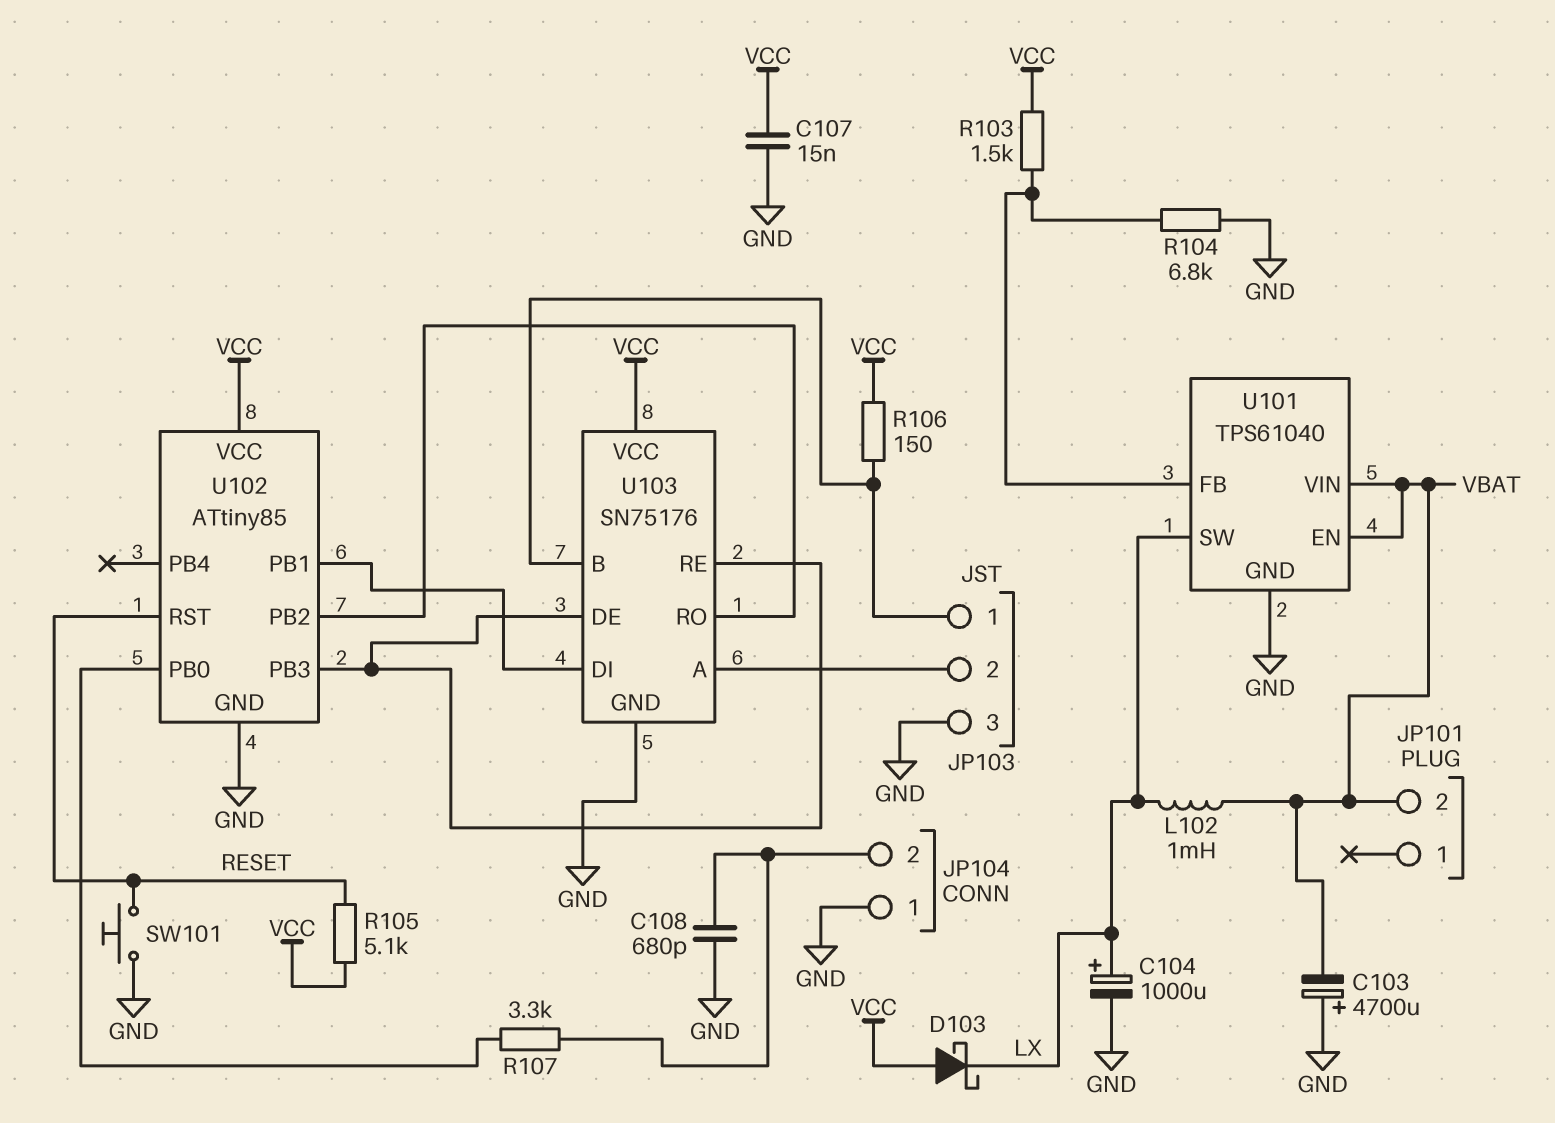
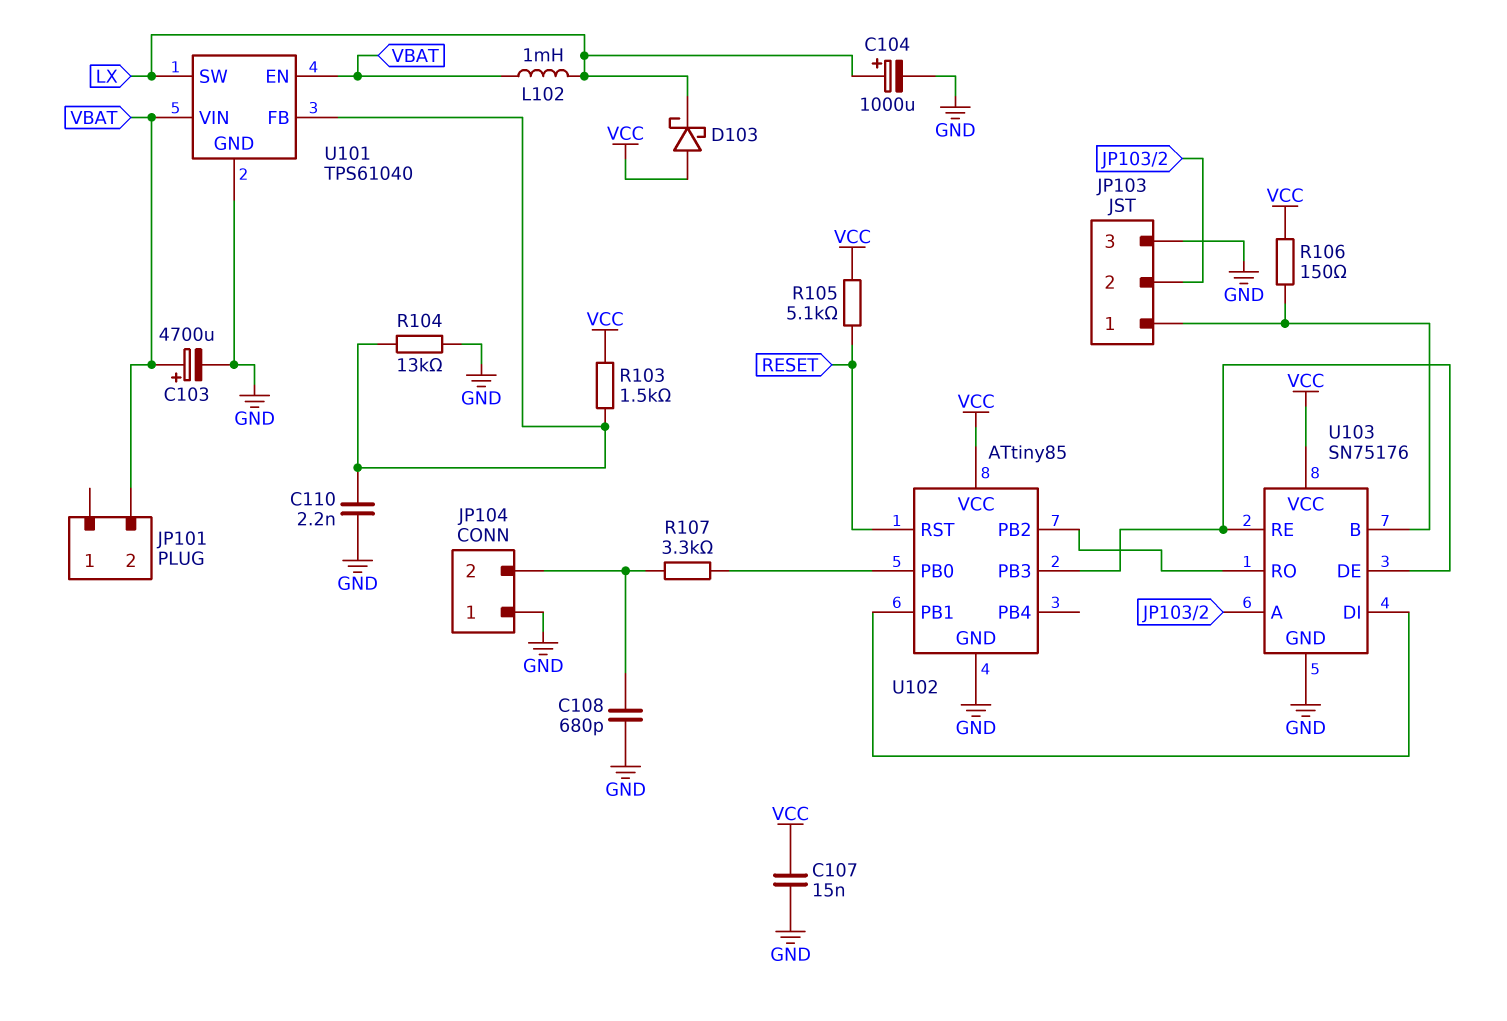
C103: 4700uF (plus GND, minus VBAT) -> 4700uF (plus VBAT, minus GND)
C110: none -> 2.2nF (GND, U101/FB)
R104: 6.8k (GND, U101/FB) -> 13k (GND, U101/FB)
SW101: button (GND, RESET) -> none

